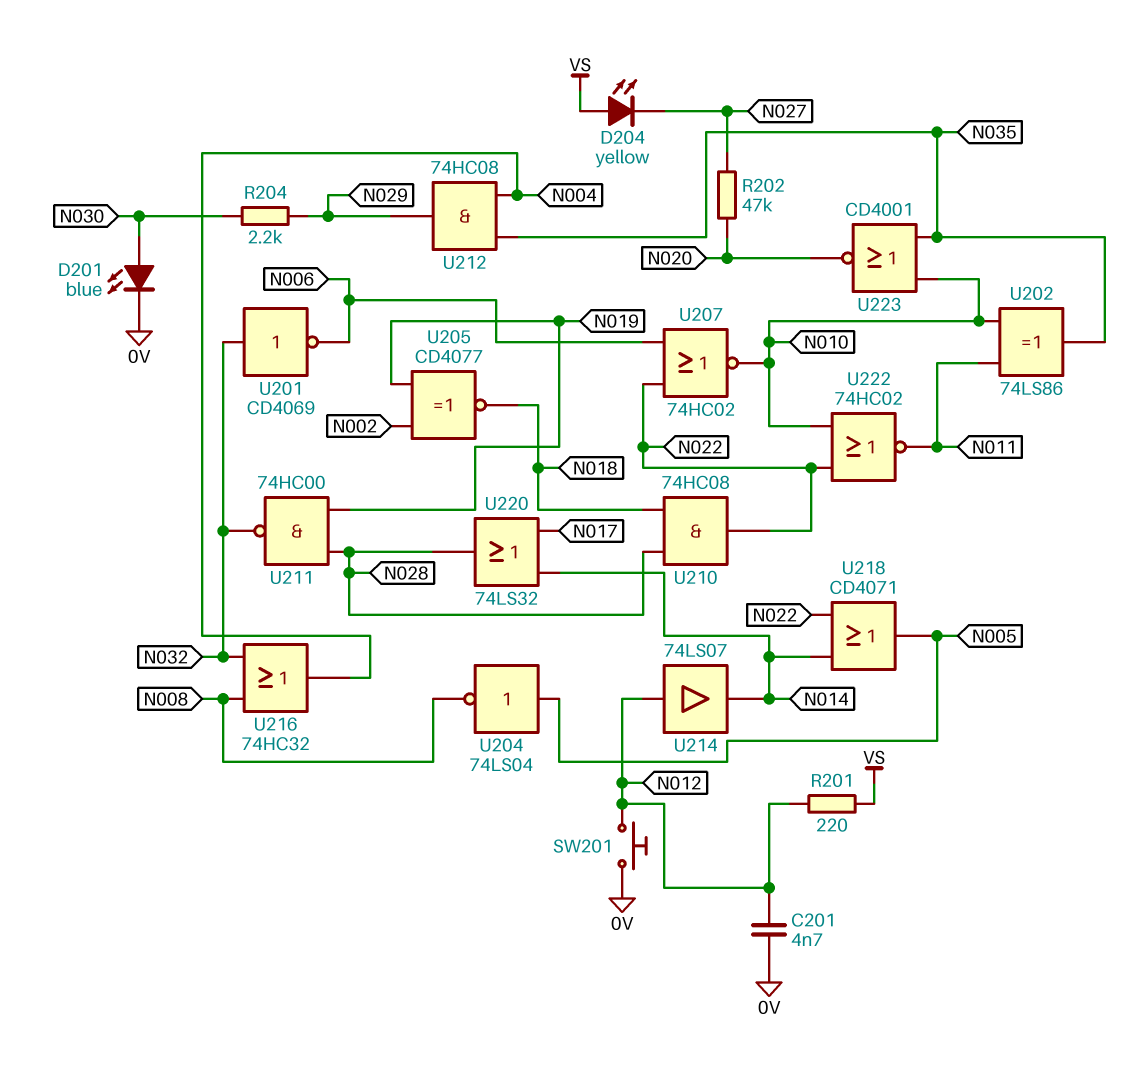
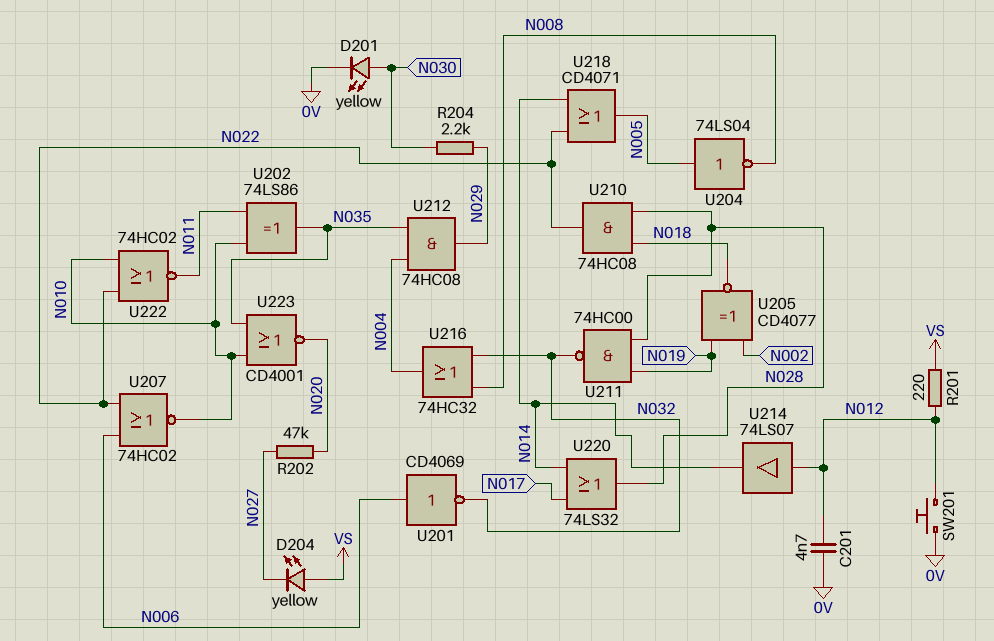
D201: LED blue (A N030, K 0V) -> LED yellow (A N030, K 0V)
U201: NOT CD4069 (in N032, out N006) -> NOT CD4069 (in N006, out N032)

